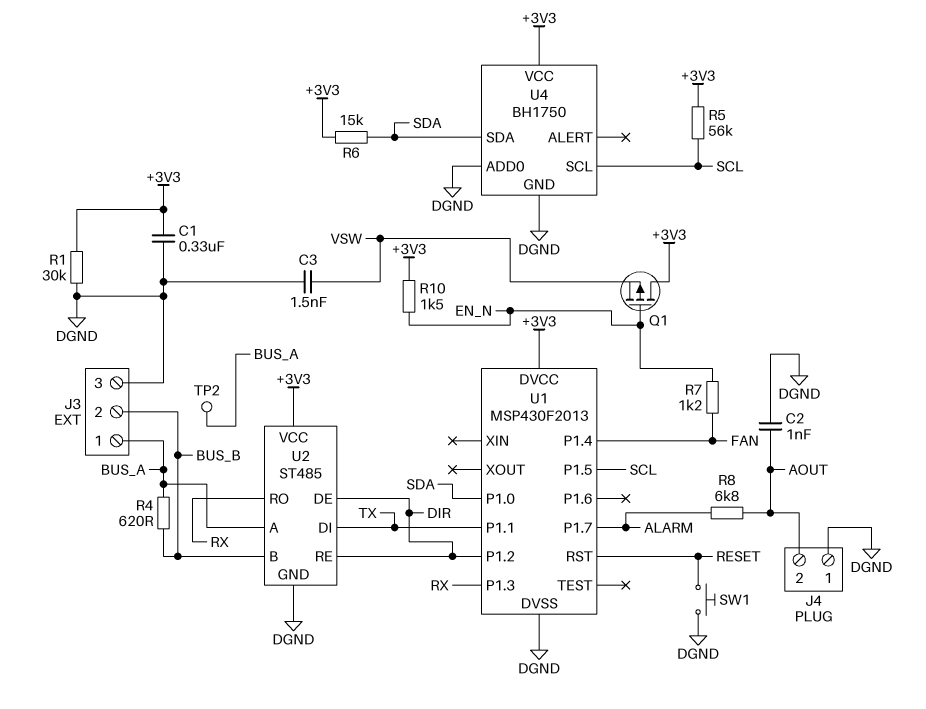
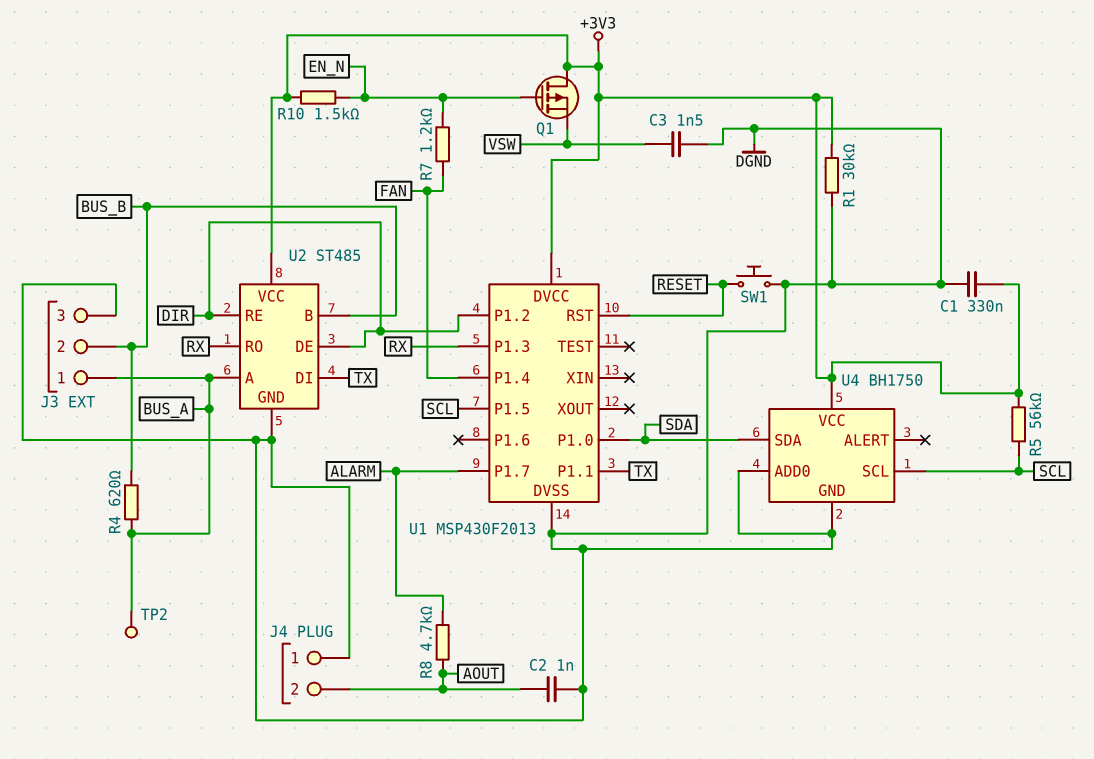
R6: 15k (+3V3, SDA) -> none
R8: 6.8k (ALARM, AOUT) -> 4.7k (ALARM, AOUT)

